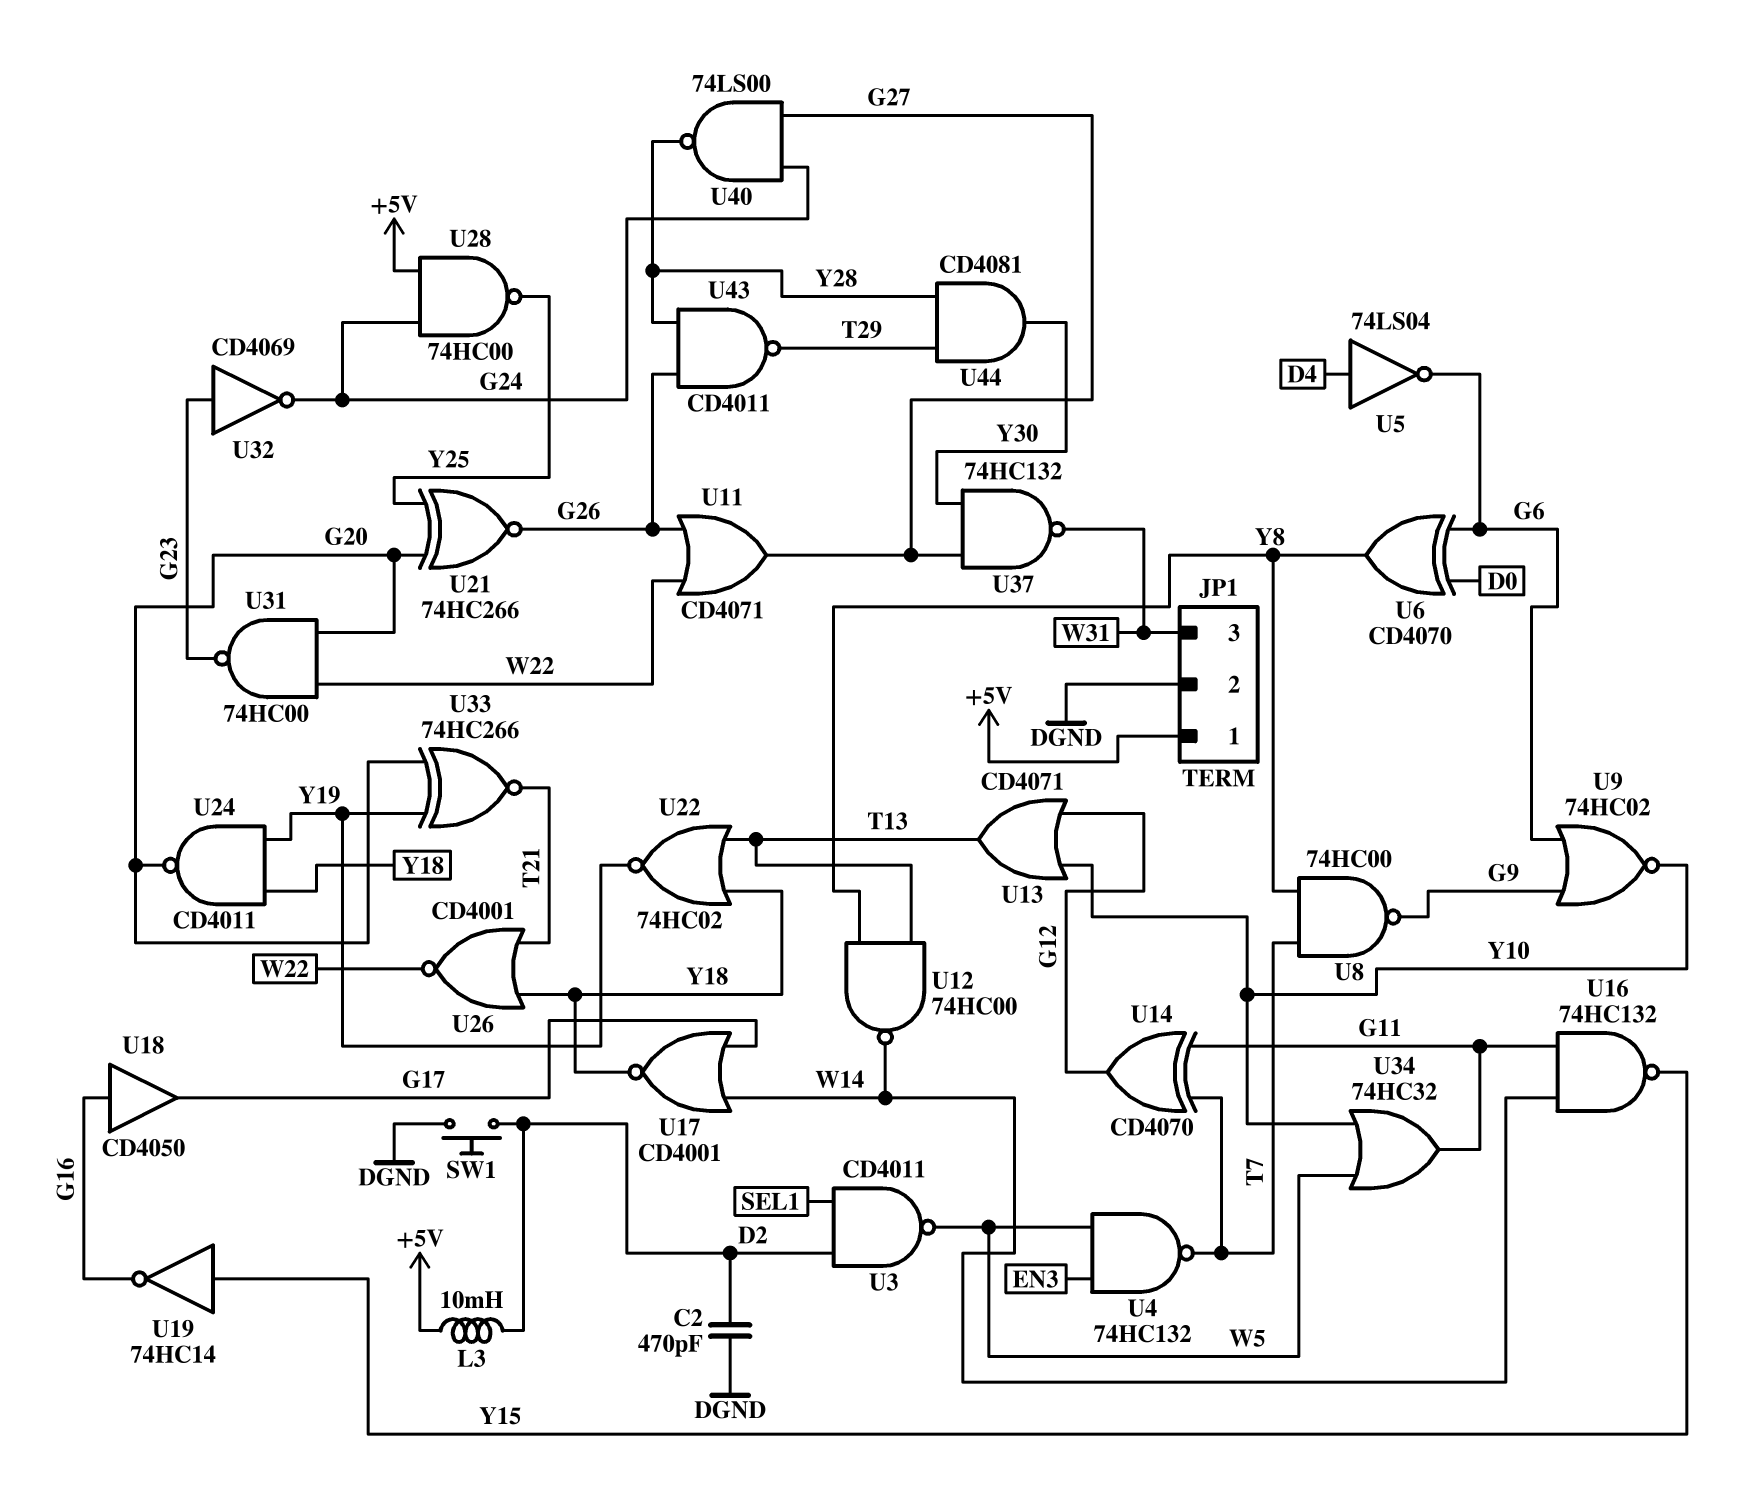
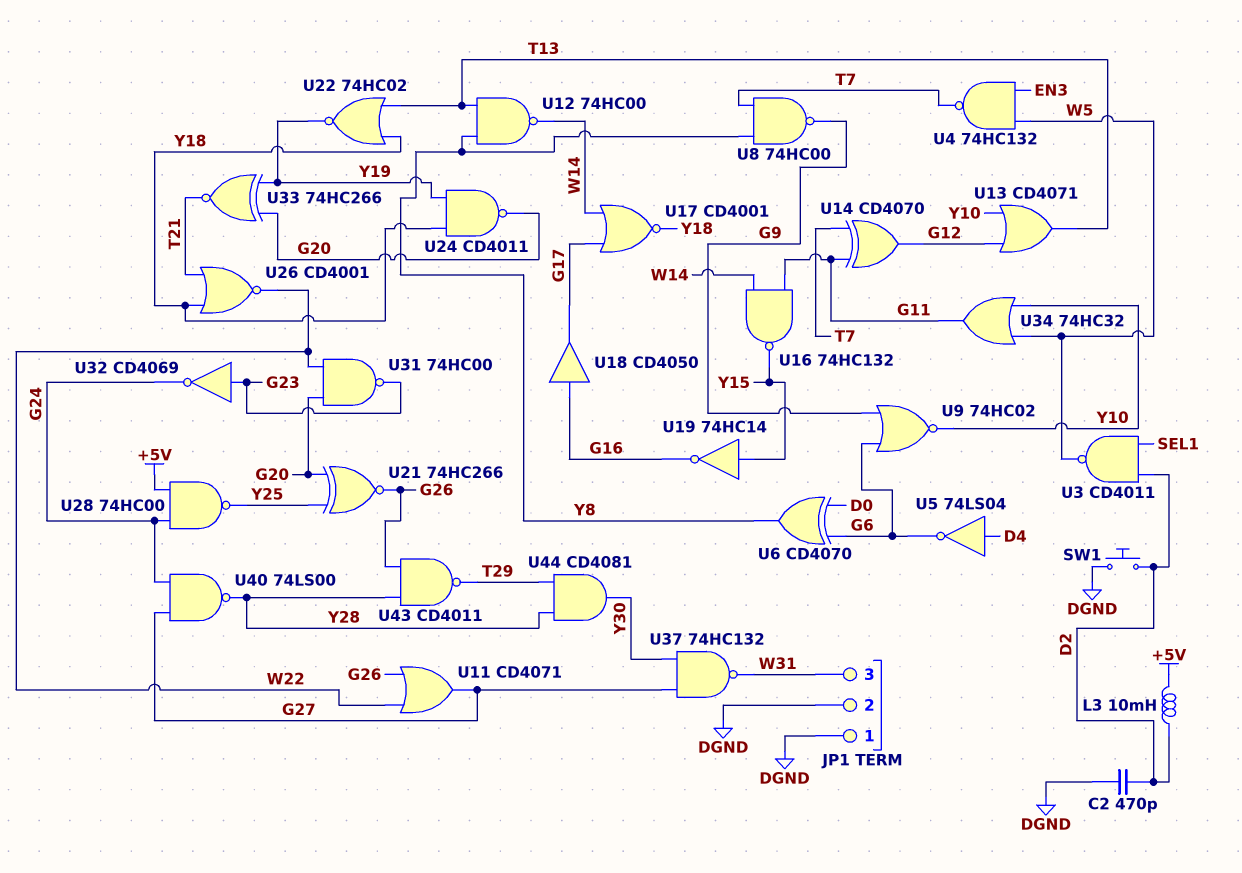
JP1 pin 1: +5V -> DGND

